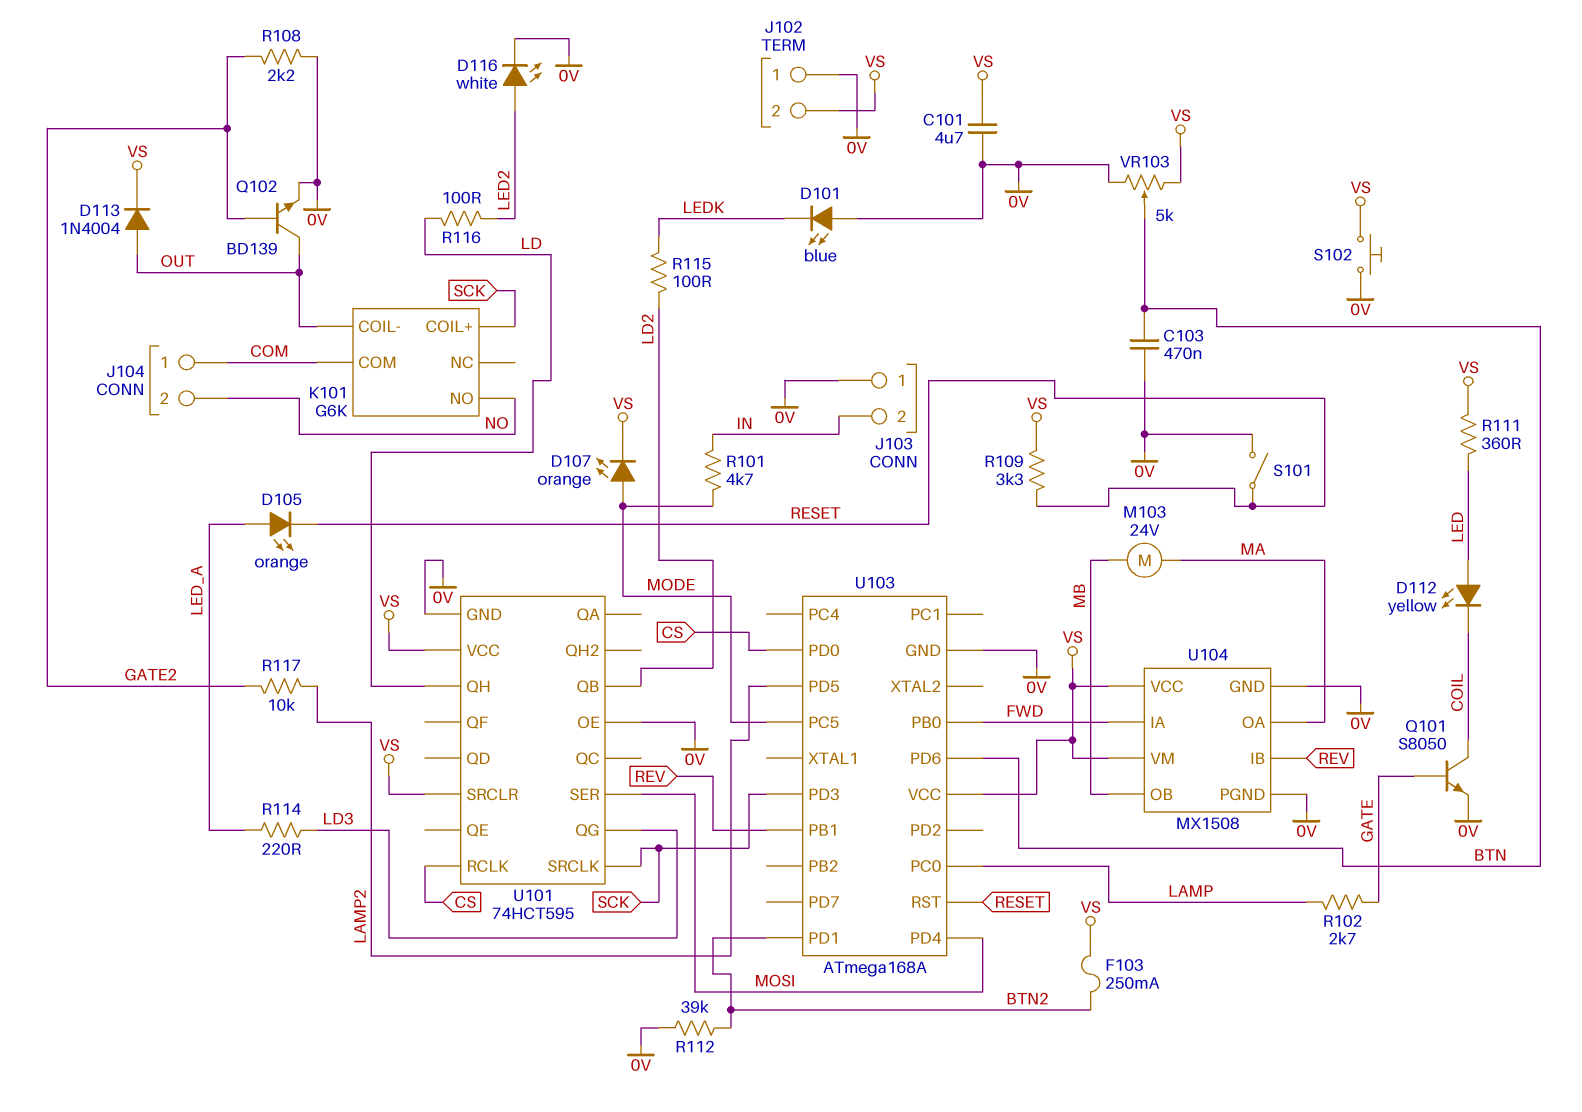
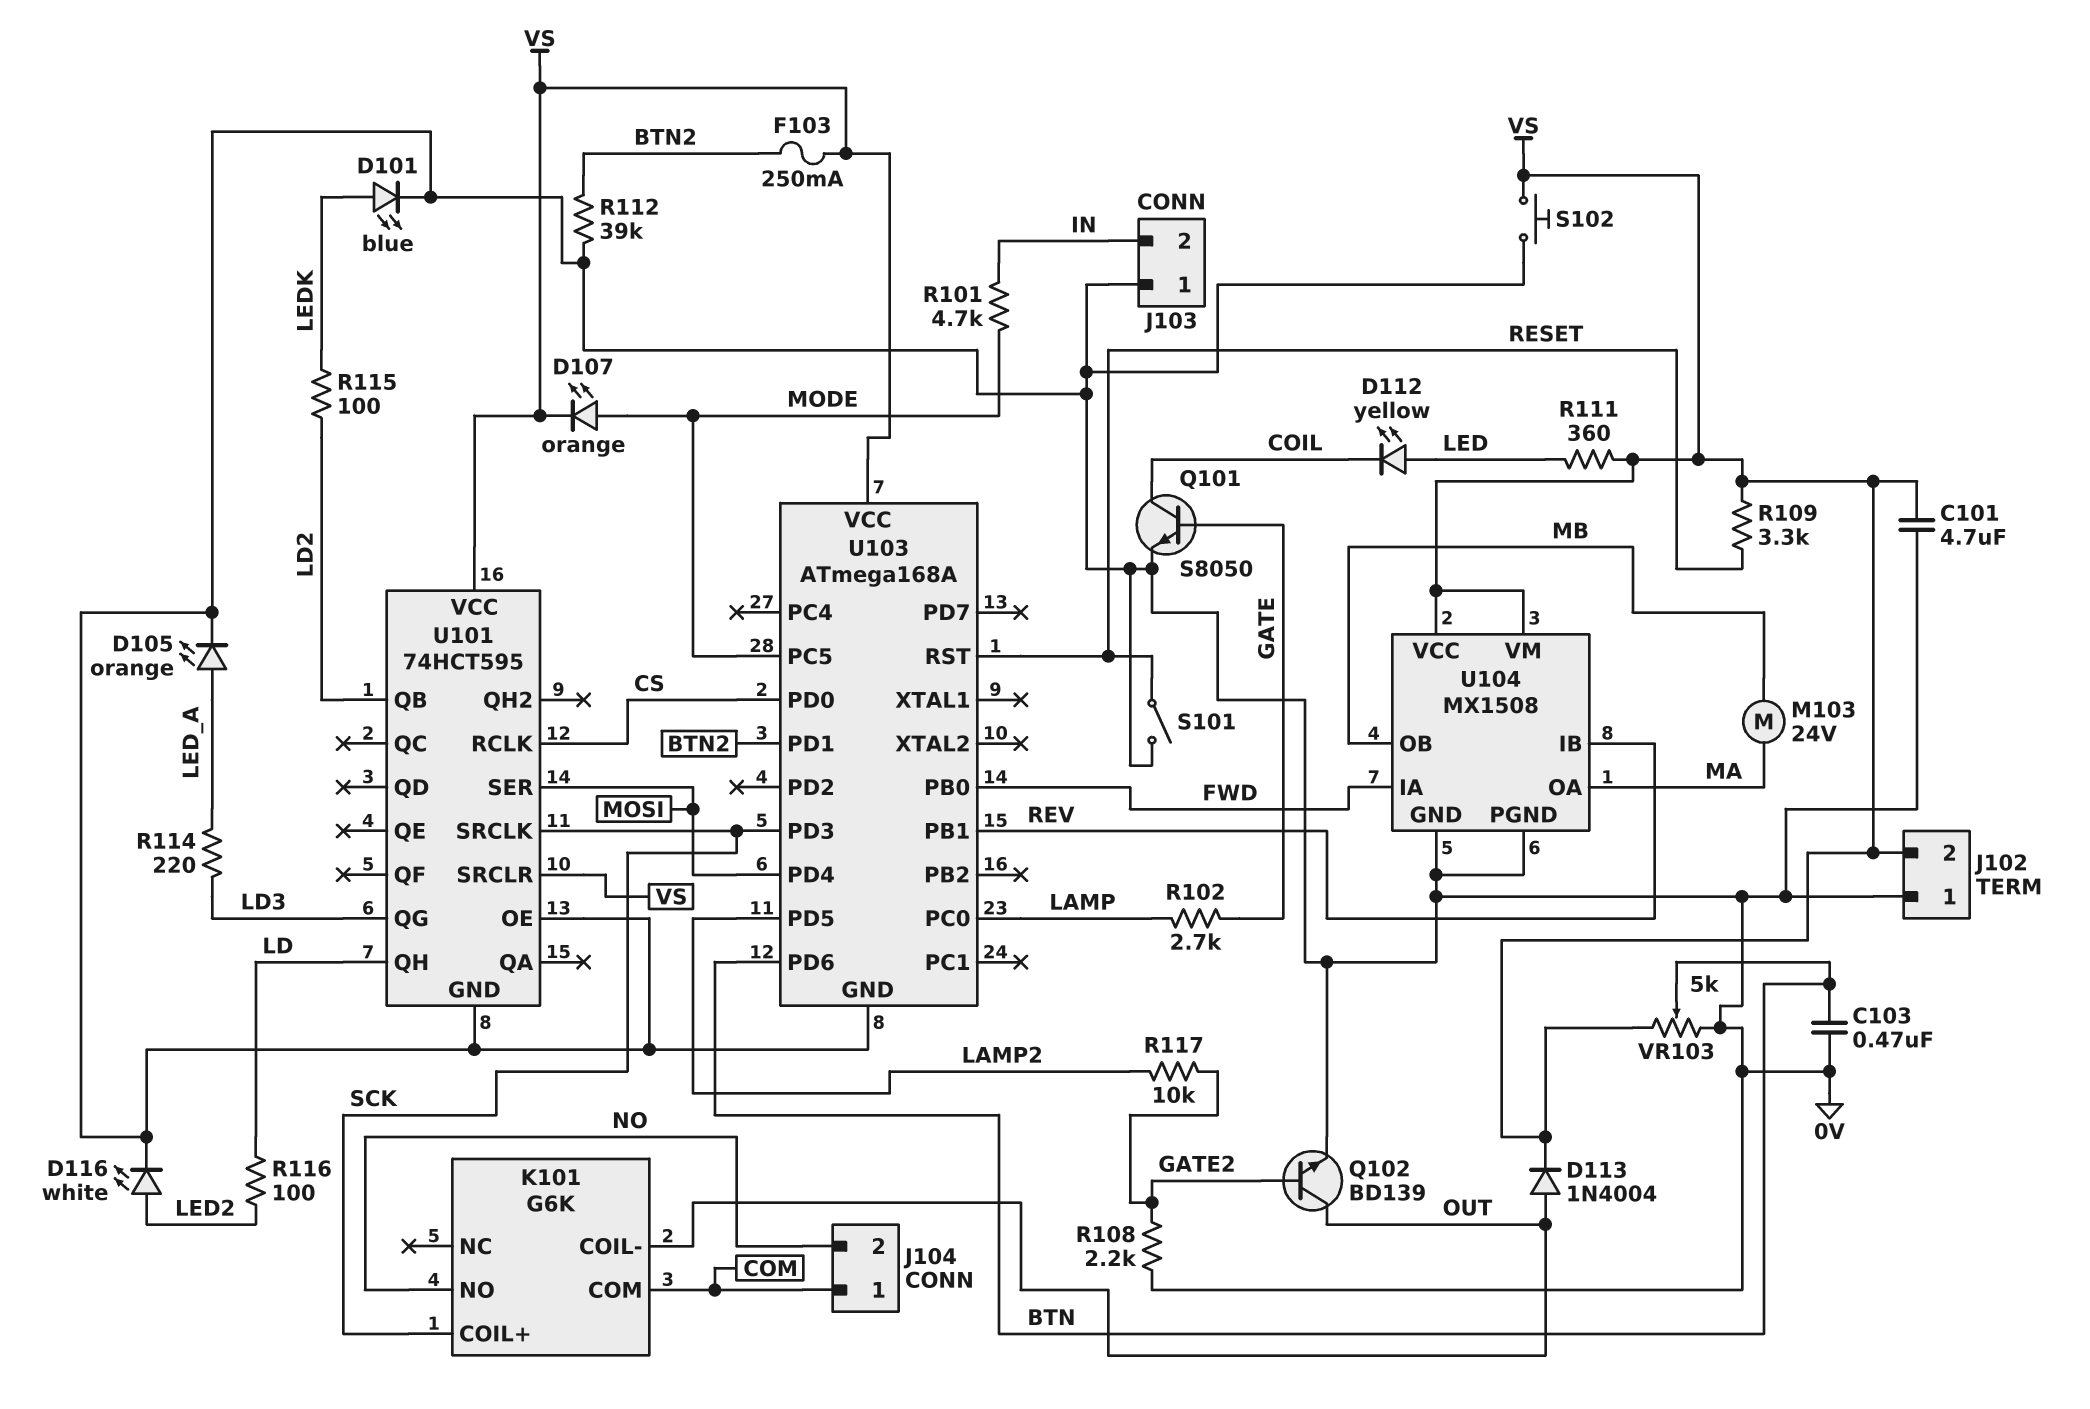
D101: LED blue (A 0V, K LEDK) -> LED blue (A LEDK, K 0V)
D105: LED orange (A LED_A, K RESET) -> LED orange (A LED_A, K 0V)

